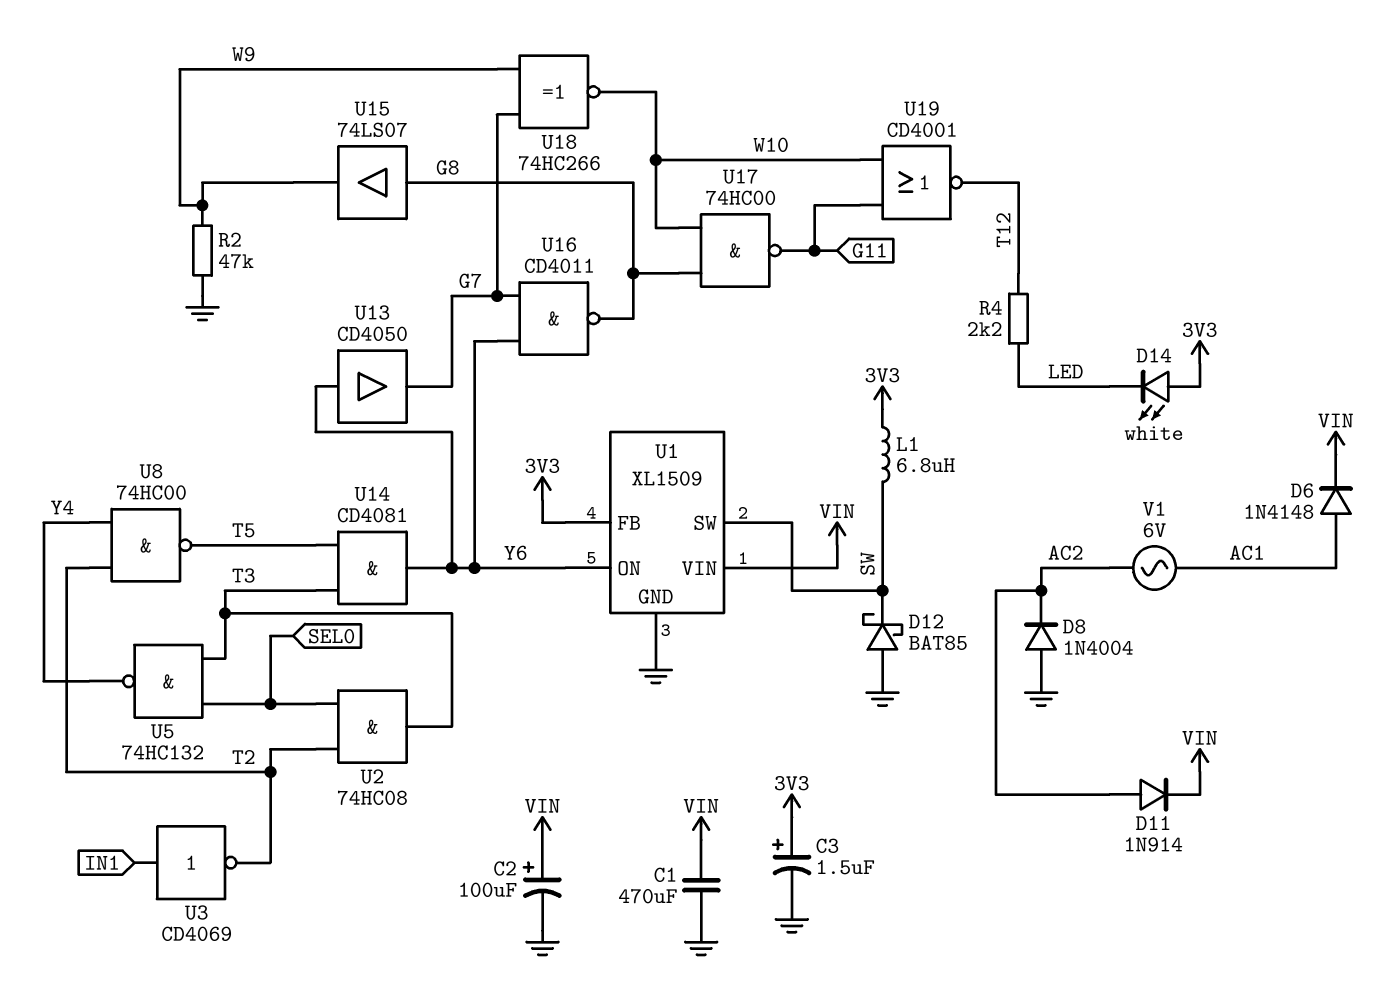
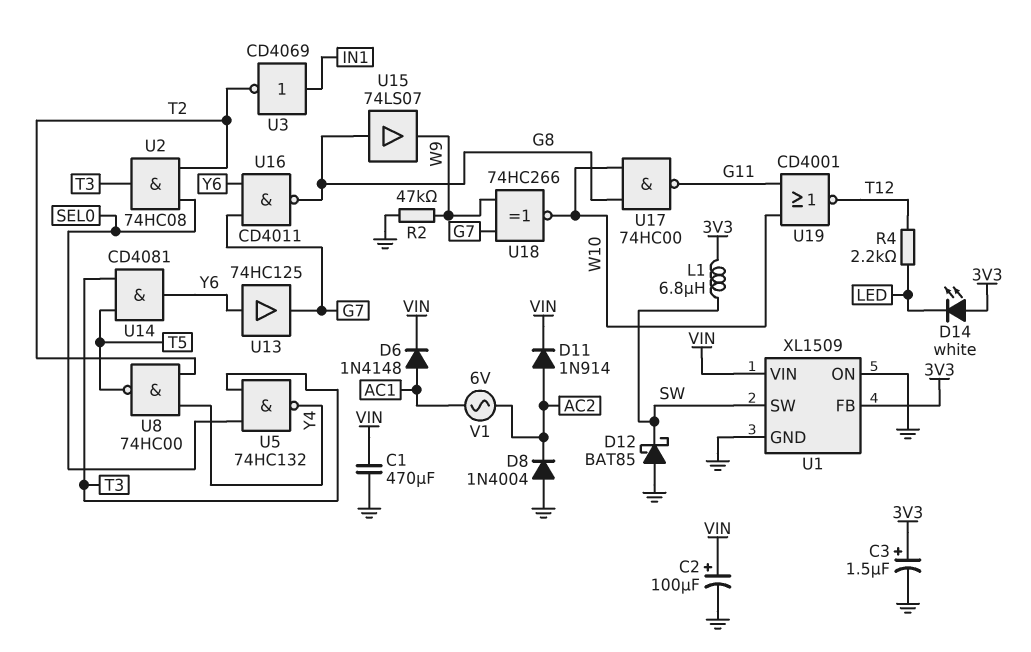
U1 pin ON: Y6 -> GND
U13: buffer CD4050 (in Y6, out G7) -> buffer 74HC125 (in Y6, out G7)

